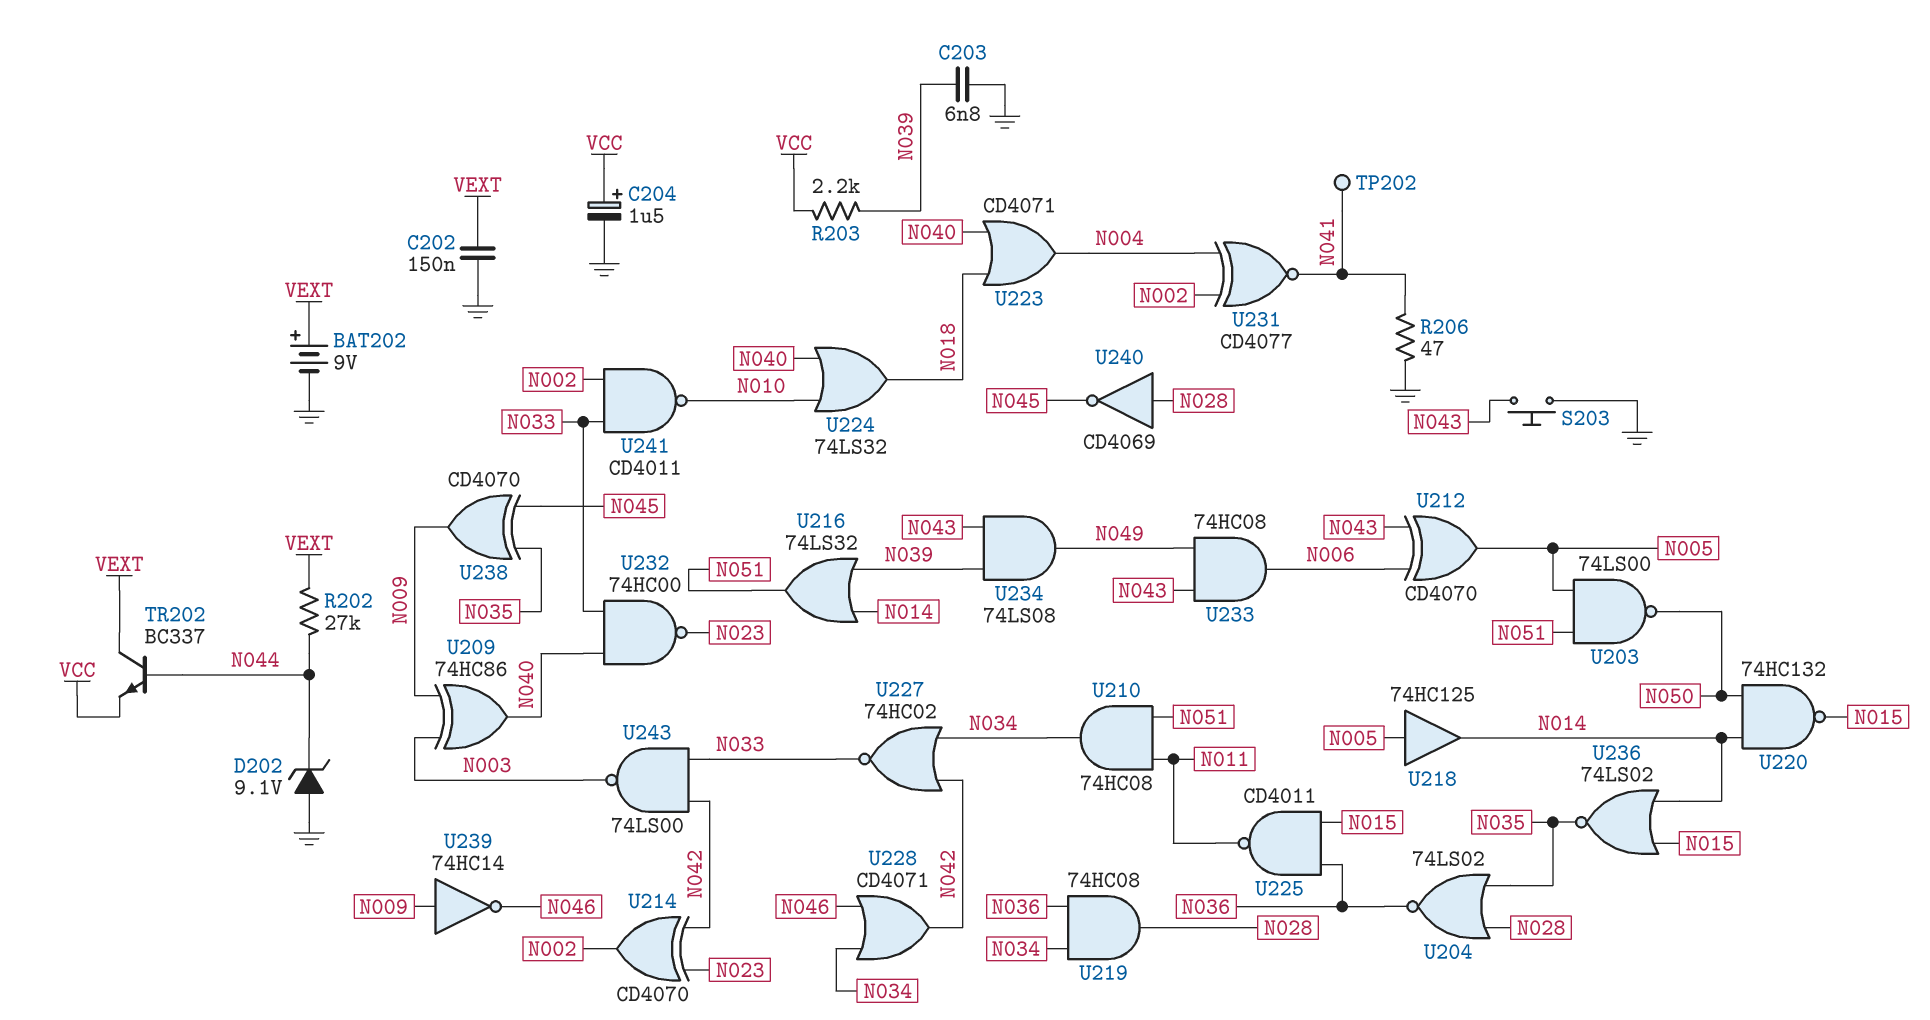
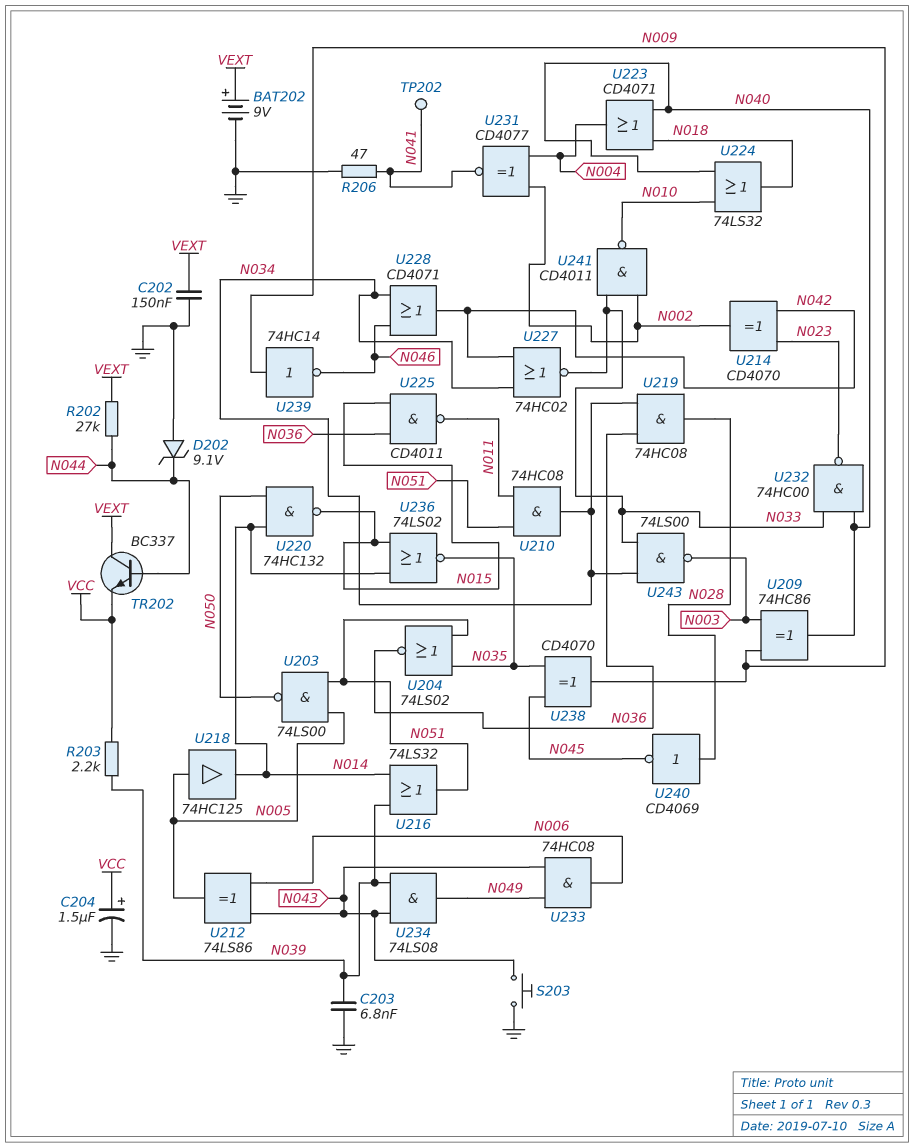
U204: NOR 74LS02 (in N028, in N035, out N036) -> NOR 74LS02 (in N035, in N051, out N036)
U212: XOR CD4070 (in N006, in N043, out N005) -> XOR 74LS86 (in N006, in N043, out N005)
U243: NAND 74LS00 (in N033, in N042, out N003) -> NAND 74LS00 (in N033, in N034, out N003)

